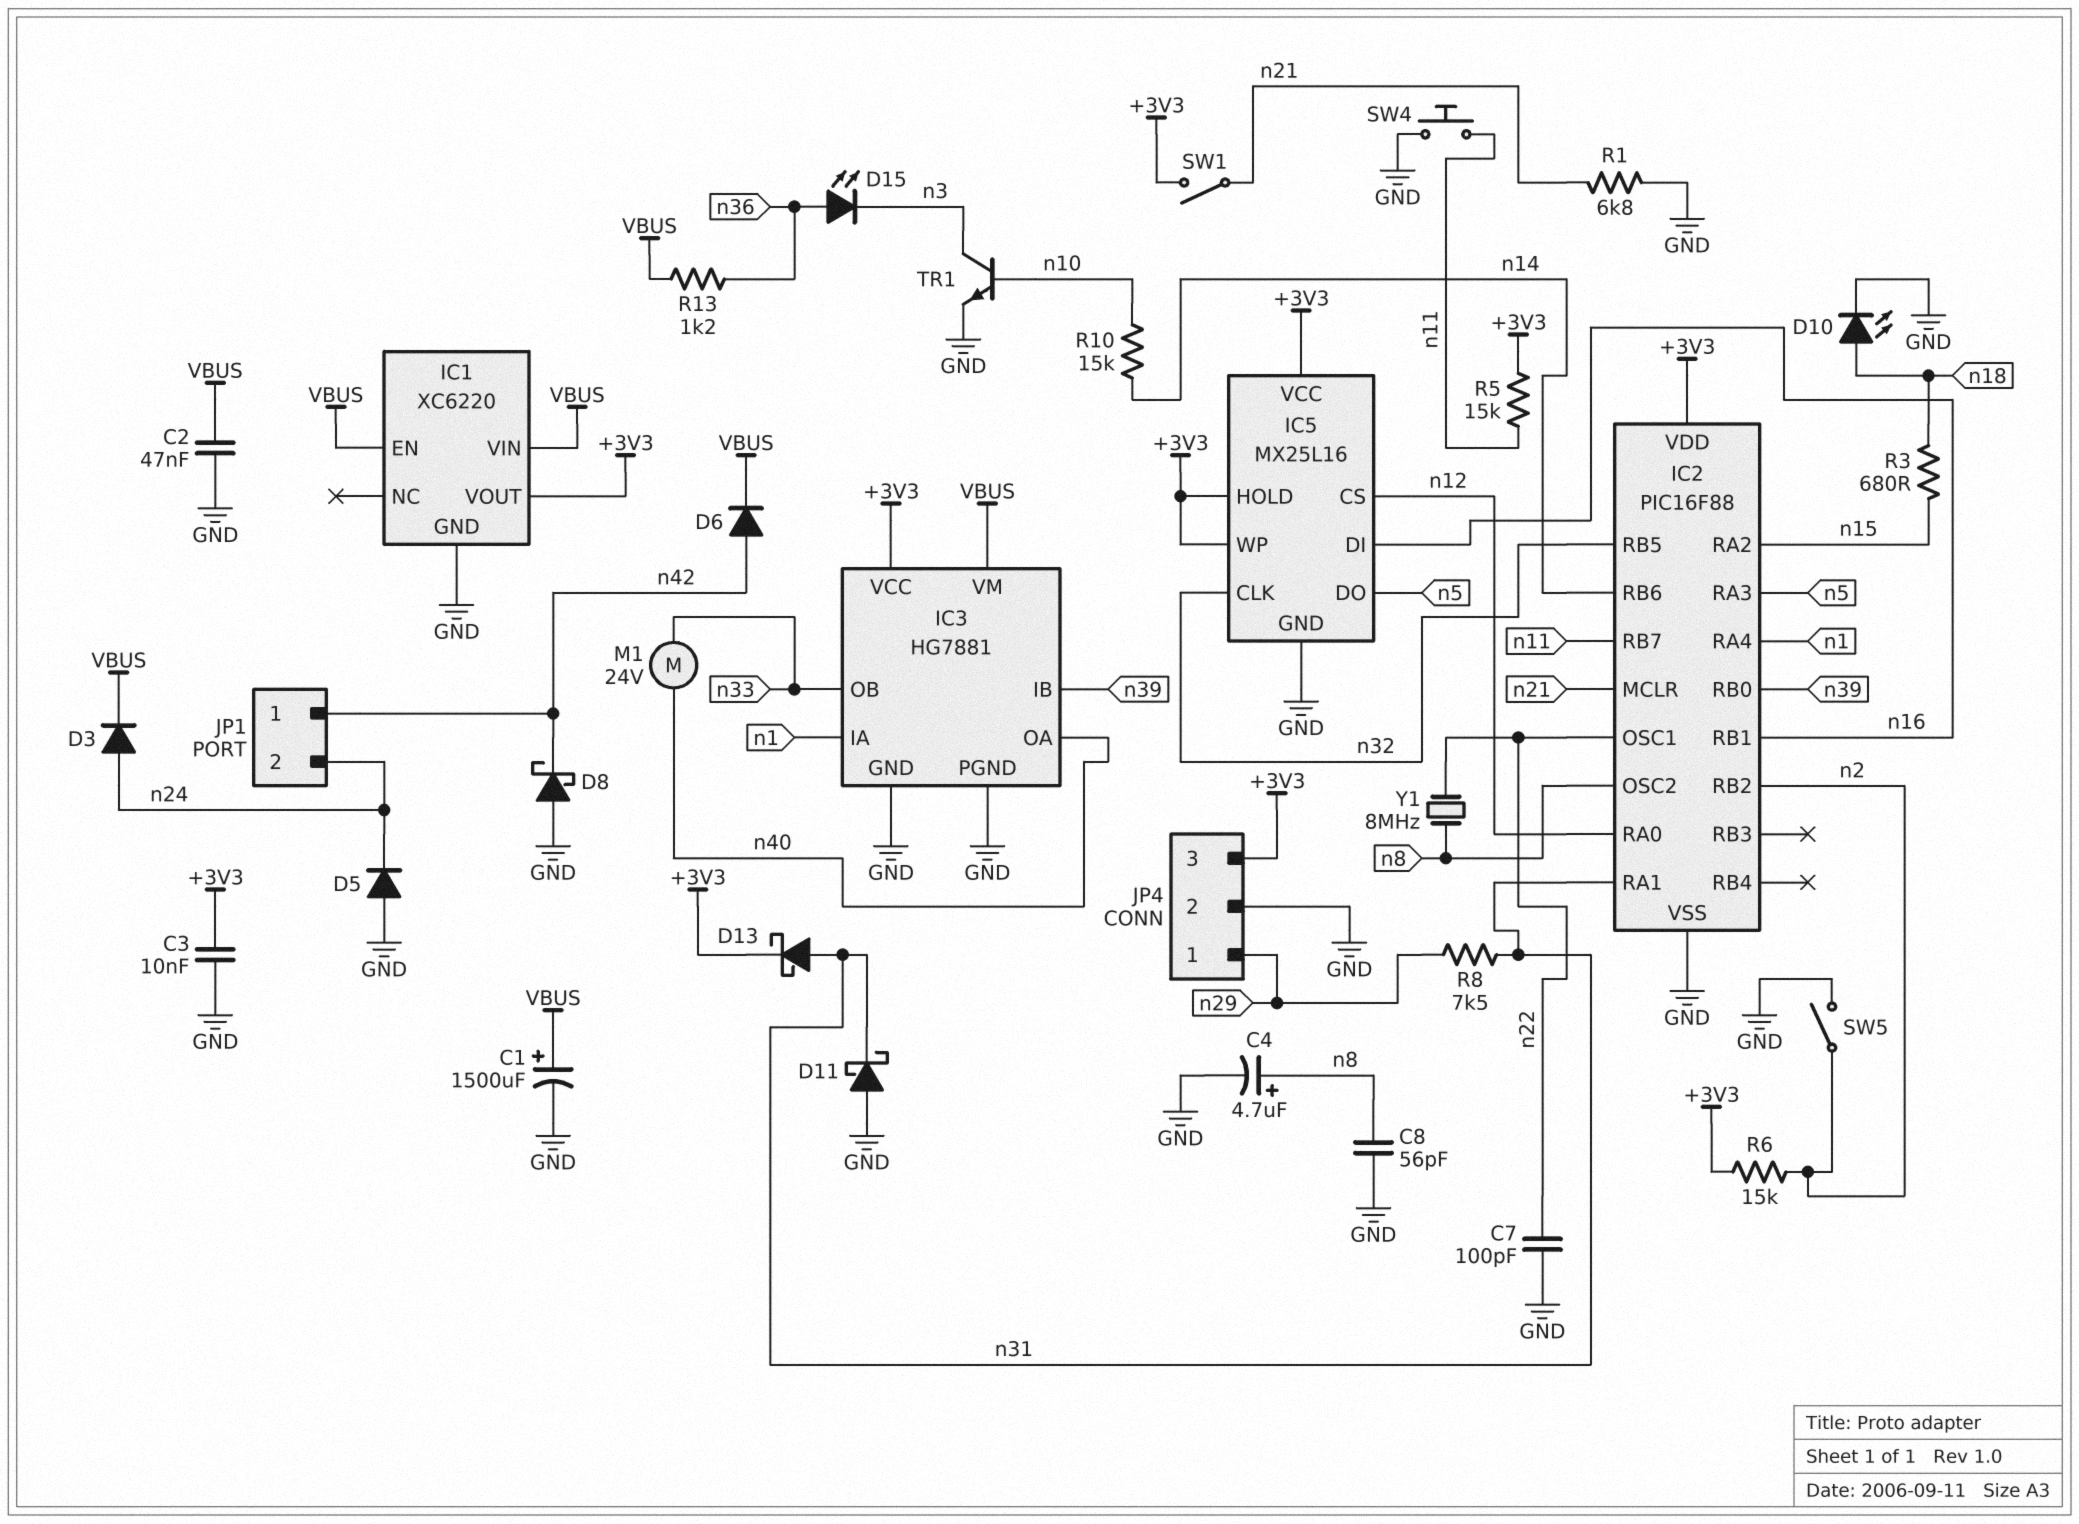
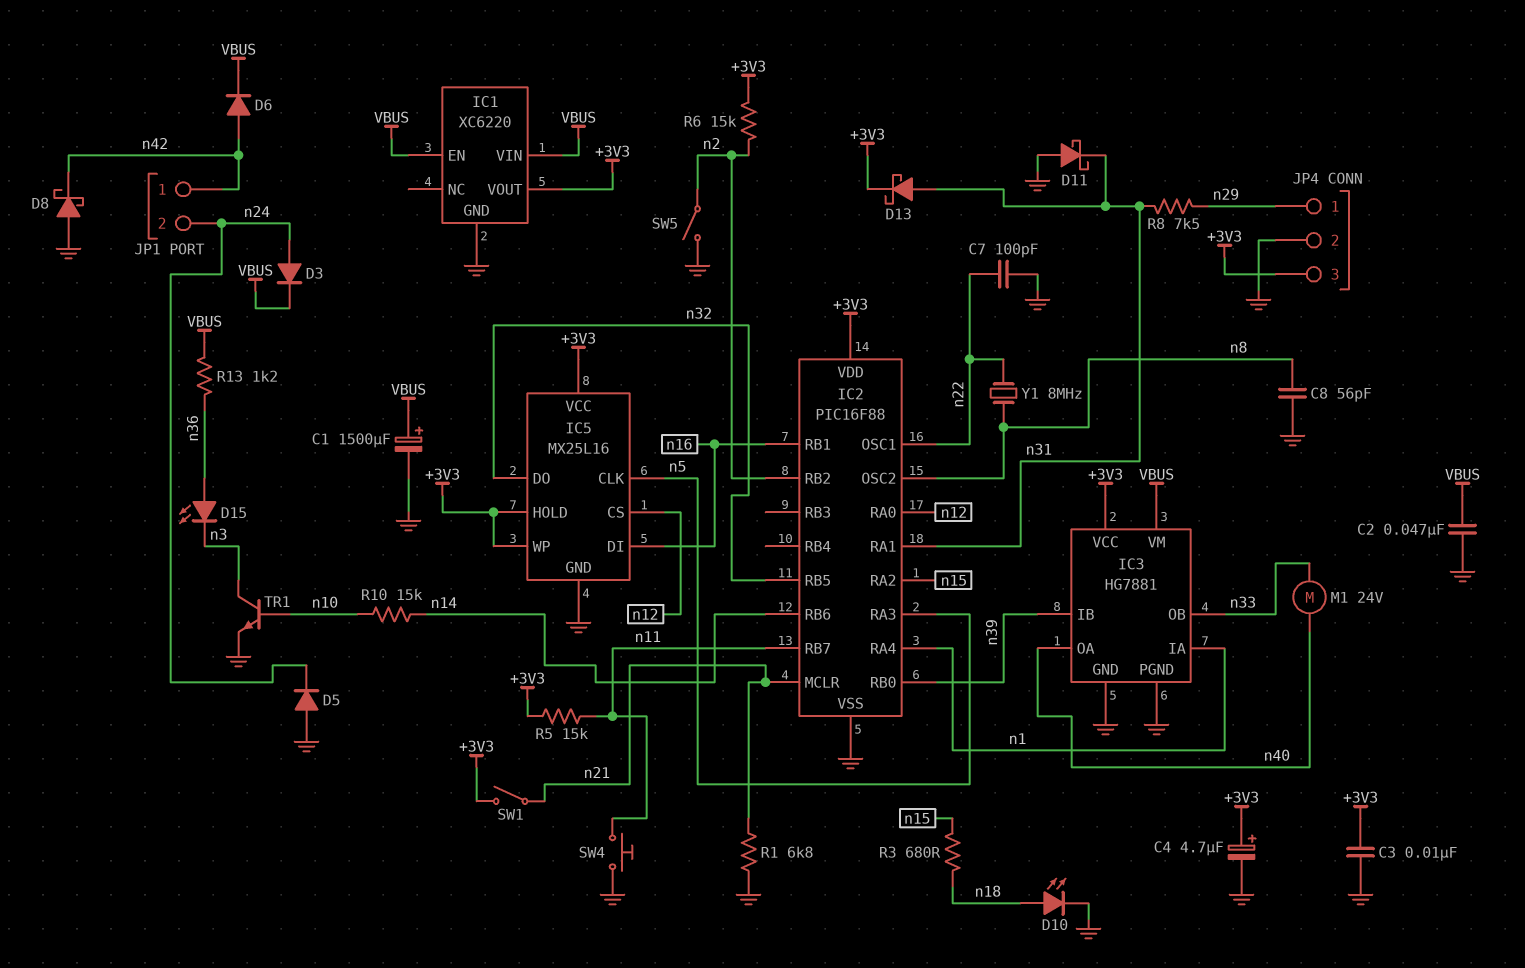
C4: 4.7uF (plus n8, minus GND) -> 4.7uF (plus +3V3, minus GND)
IC5 pin CLK: n32 -> n5
IC5 pin DO: n5 -> n32

